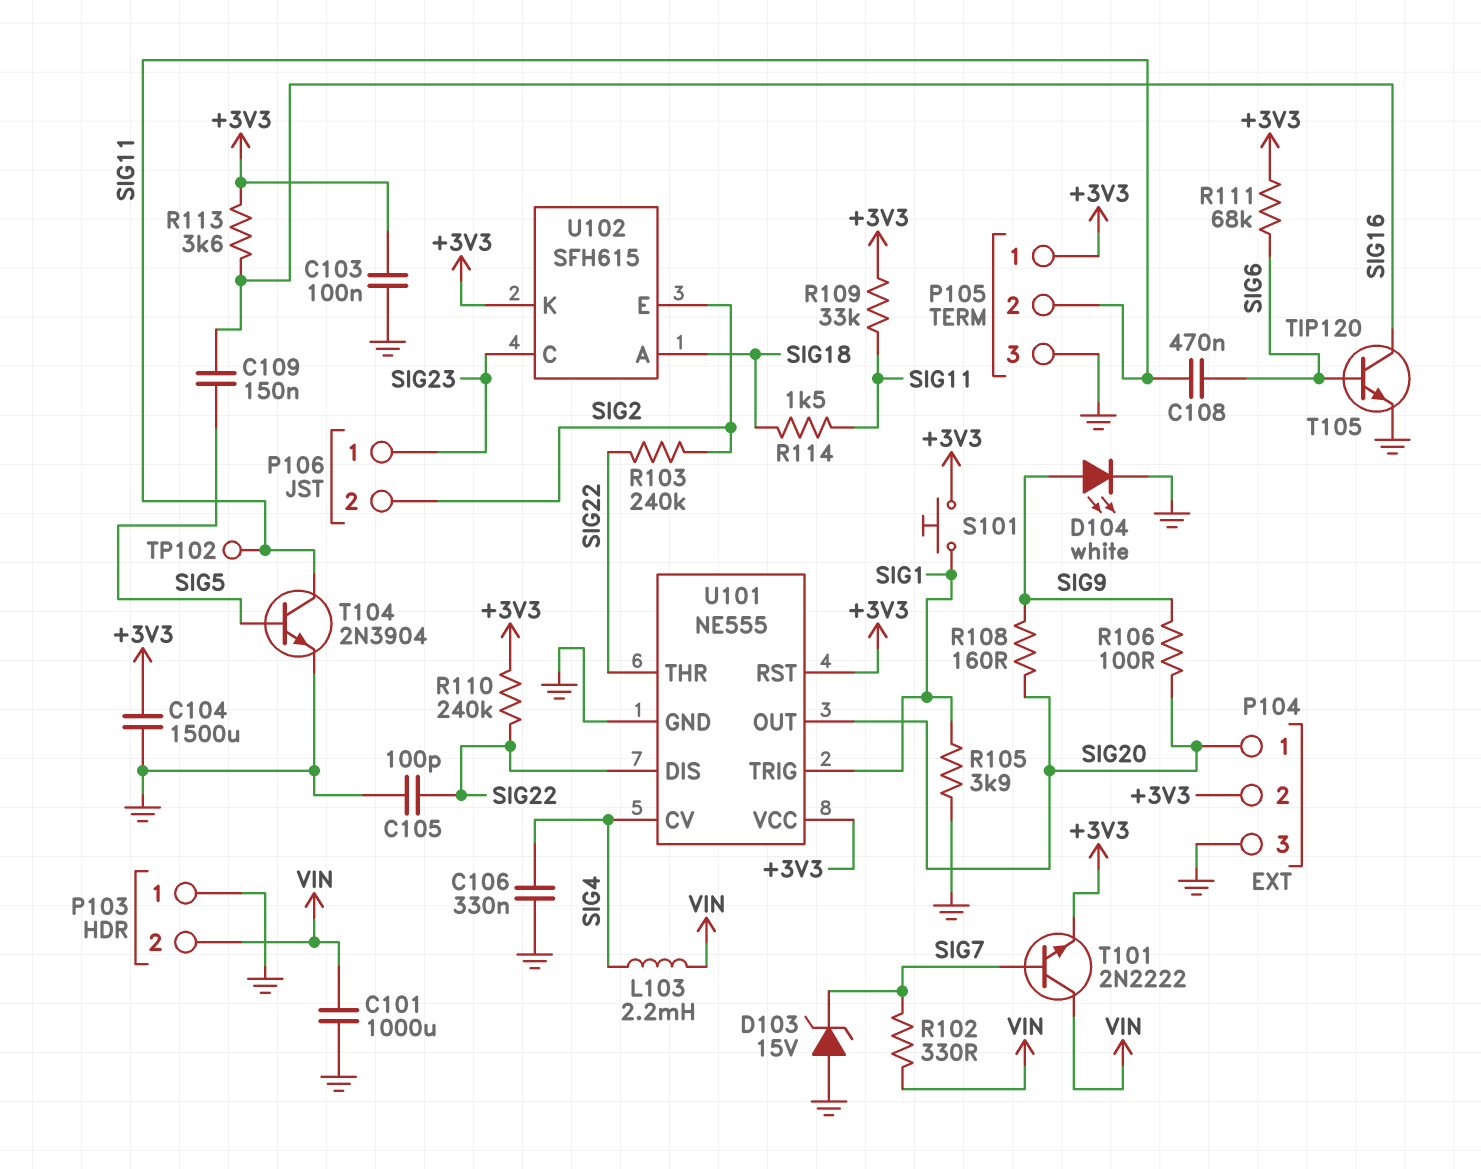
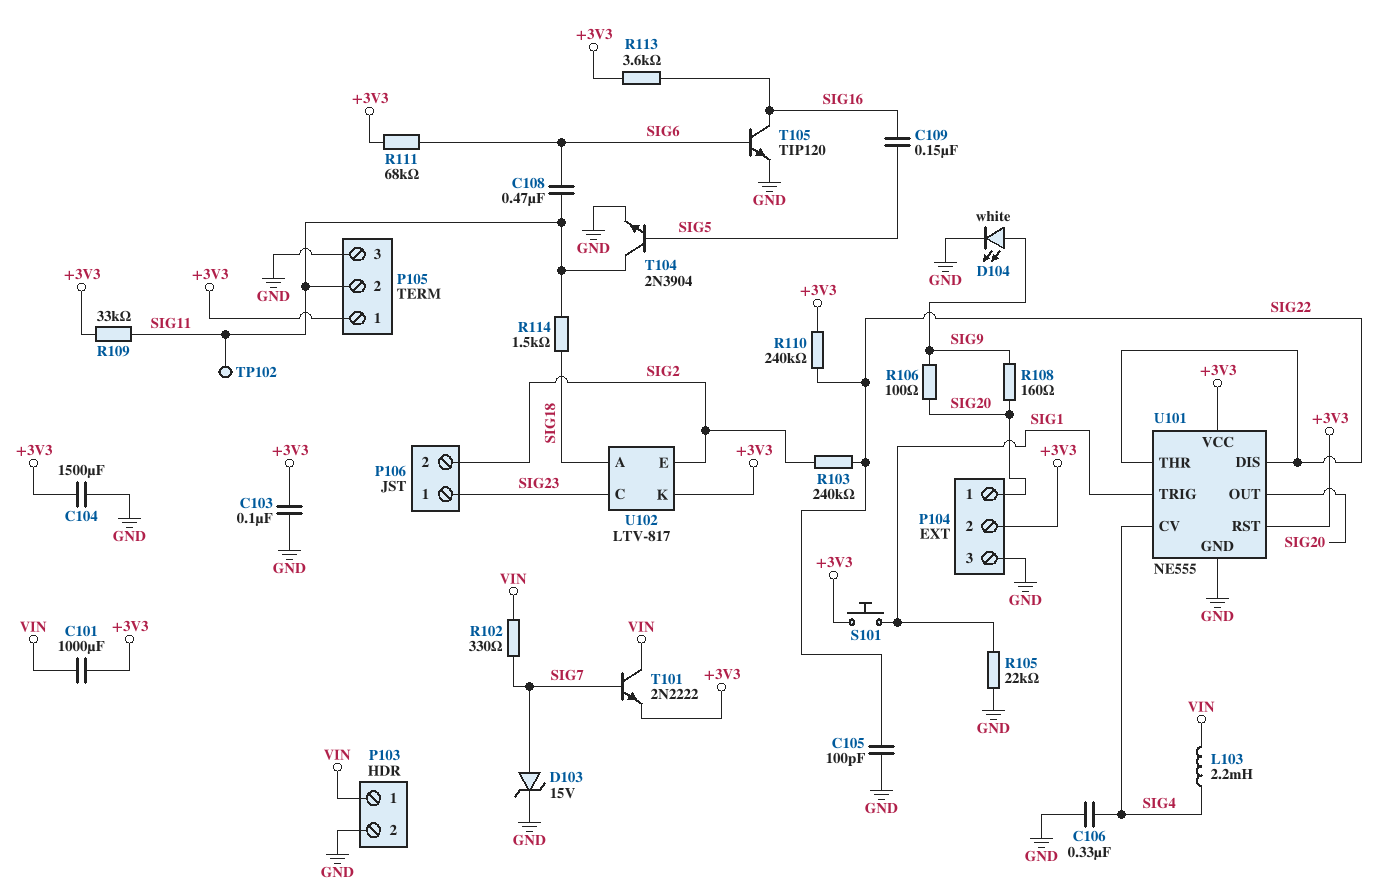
C101: 1000uF (GND, VIN) -> 1000uF (+3V3, VIN)
D103: zener 15V (A GND, K SIG7) -> zener 15V (A SIG7, K GND)
P103 pin 1: GND -> VIN
P103 pin 2: VIN -> GND
R105: 3.9k (GND, SIG1) -> 22k (GND, SIG1)
U102: SFH615 -> LTV-817

